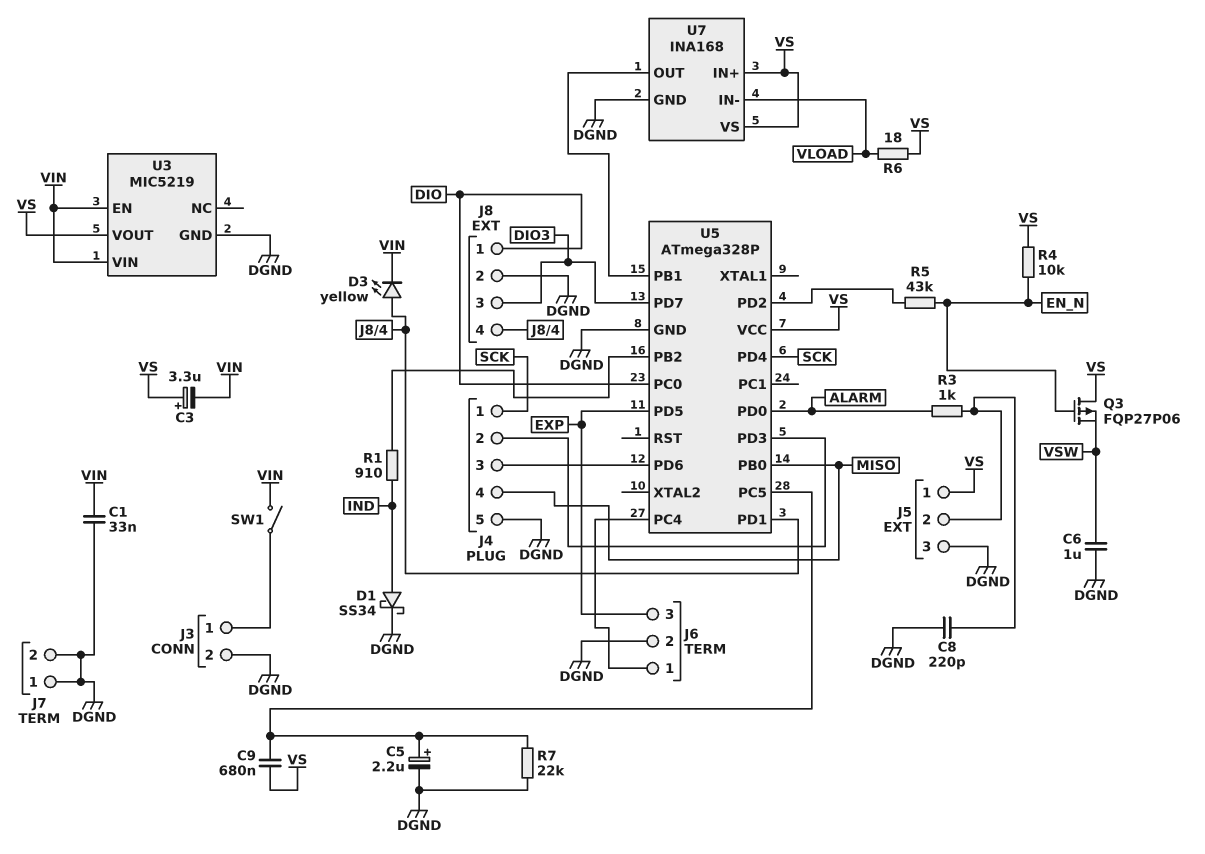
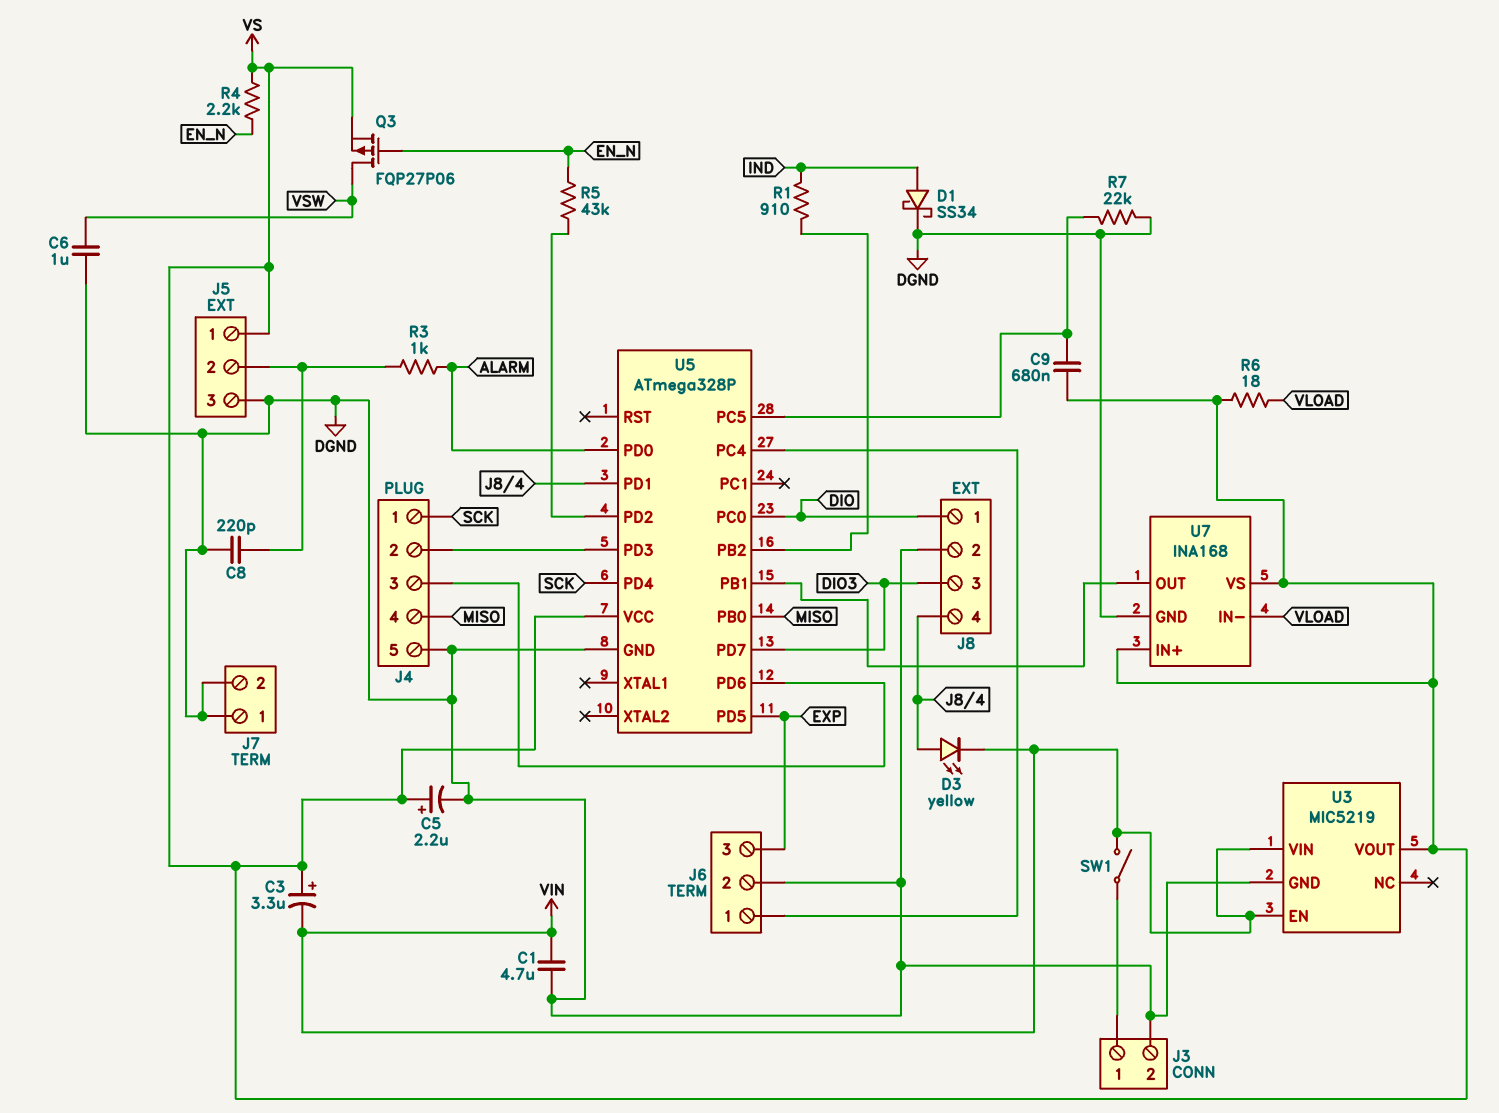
C1: 33nF (DGND, VIN) -> 4.7uF (DGND, VIN)
C5: 2.2uF (plus U5/PC5, minus DGND) -> 2.2uF (plus VS, minus DGND)
Q3: PMOS FQP27P06 (G EN_N, D VS, S VSW) -> PMOS FQP27P06 (G EN_N, D VSW, S VS)
R4: 10k (EN_N, VS) -> 2.2k (EN_N, VS)

